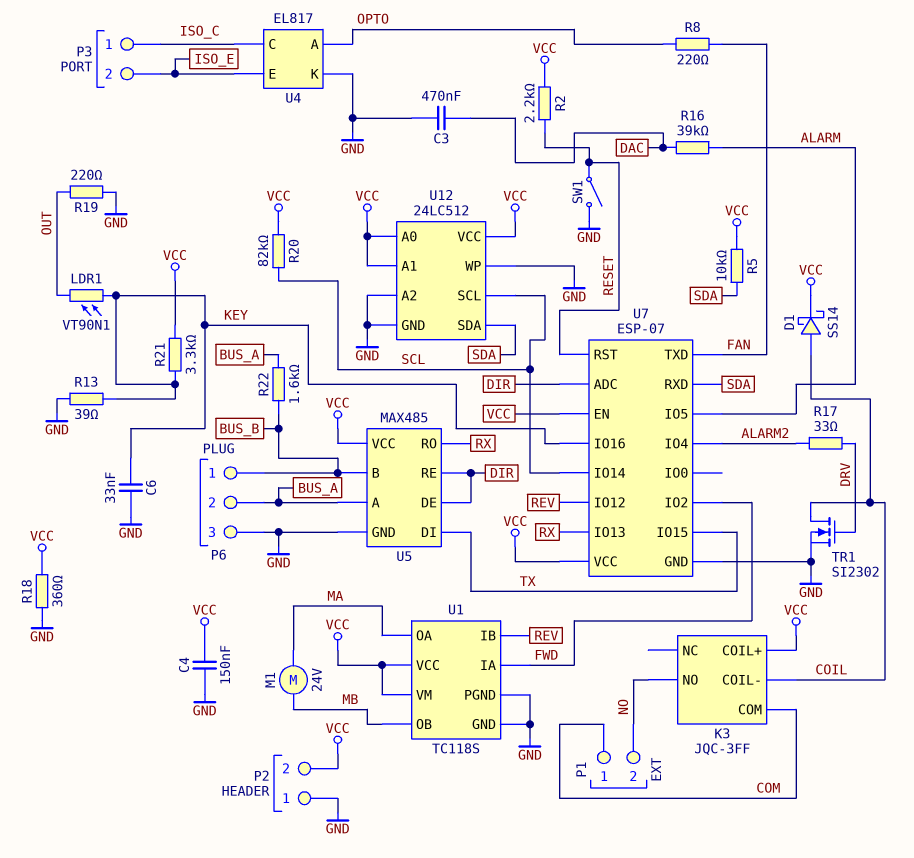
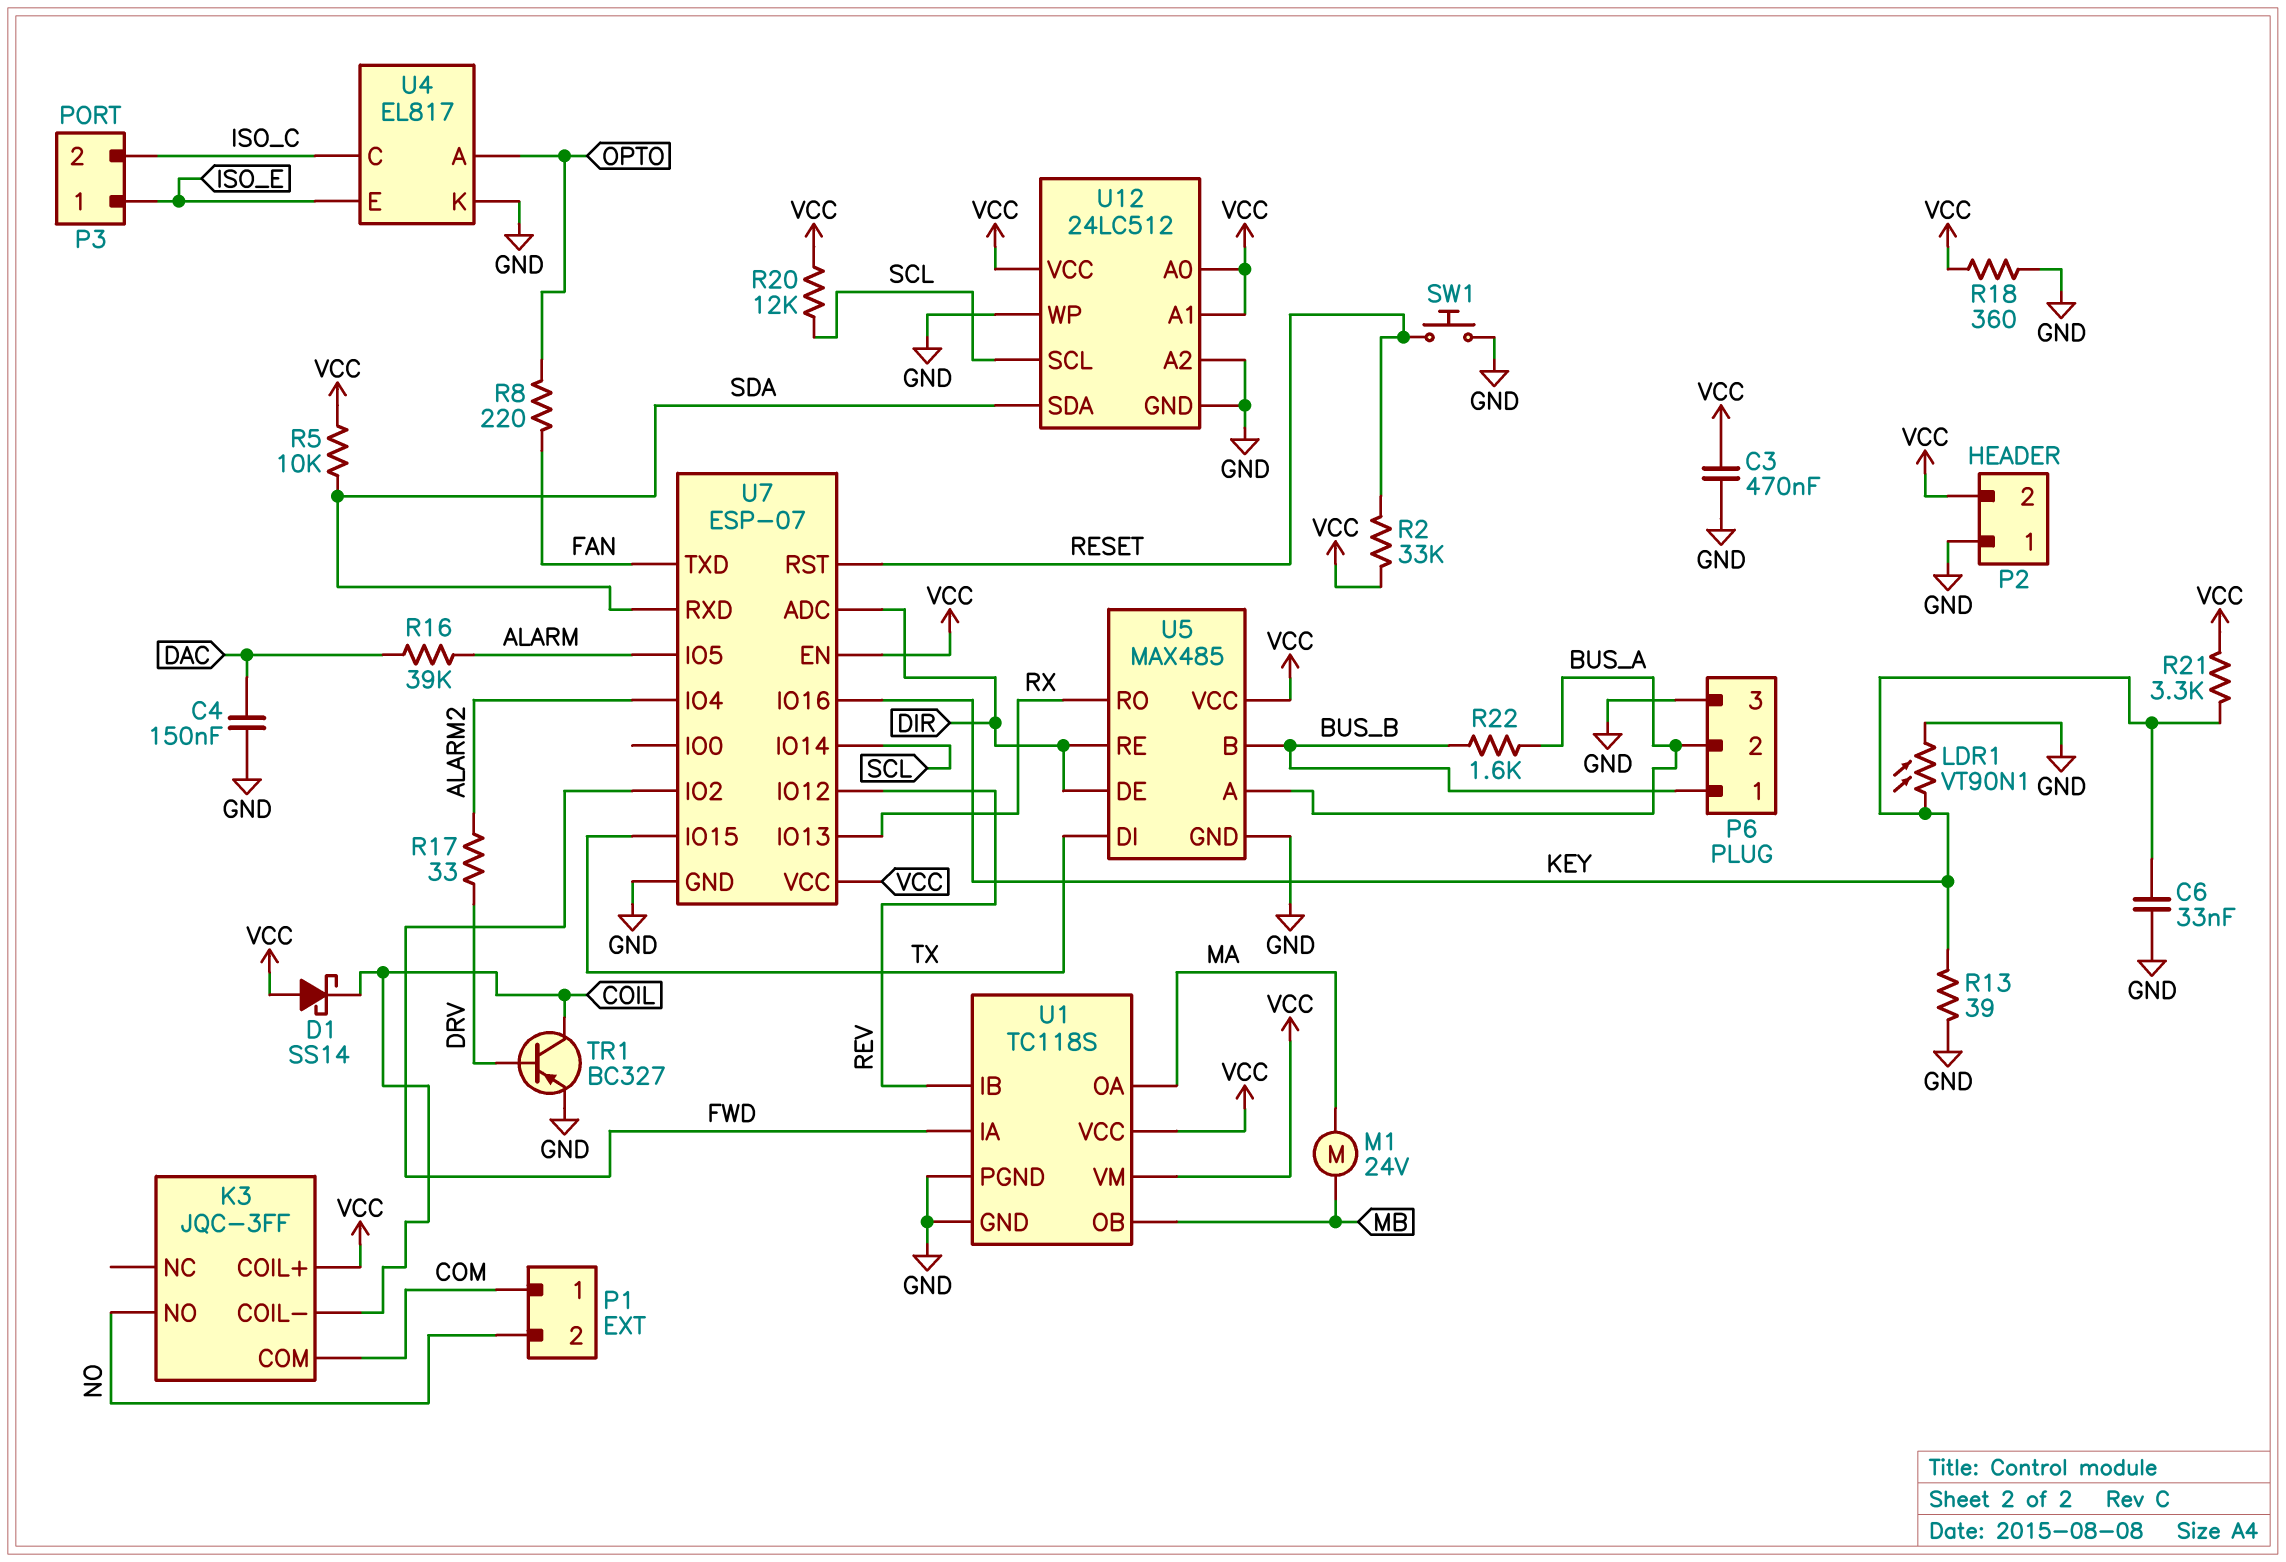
C3: 470nF (DAC, GND) -> 470nF (GND, VCC)
C4: 150nF (GND, VCC) -> 150nF (DAC, GND)
D1: schottky SS14 (A COIL, K VCC) -> schottky SS14 (A VCC, K COIL)
LDR1: VT90N1 (KEY, OUT) -> VT90N1 (GND, KEY)
P3 pin 1: ISO_C -> ISO_E
P3 pin 2: ISO_E -> ISO_C
R2: 2.2k (RESET, VCC) -> 33k (RESET, VCC)
R19: 220 (GND, OUT) -> none
R20: 82k (SCL, VCC) -> 12k (SCL, VCC)
SW1: switch (GND, RESET) -> button (GND, RESET)
TR1: NMOS SI2302 (G DRV, D COIL, S GND) -> PNP BC327 (B DRV, C COIL, E GND)

